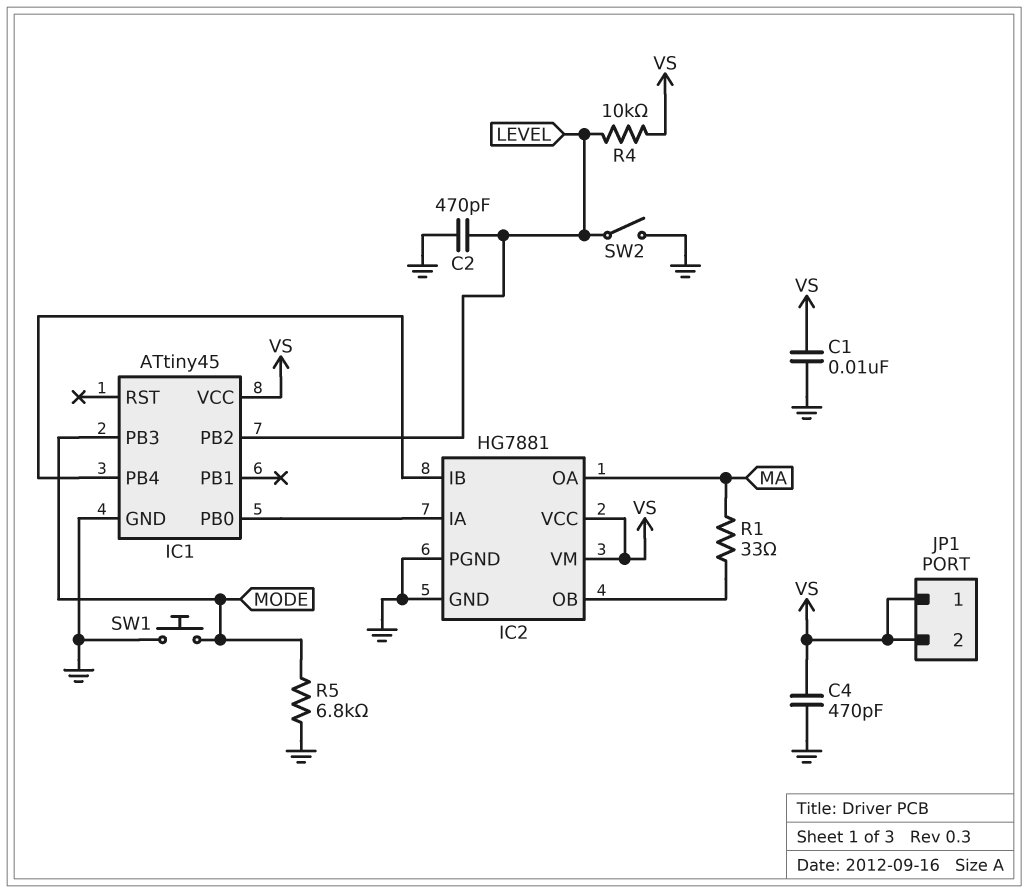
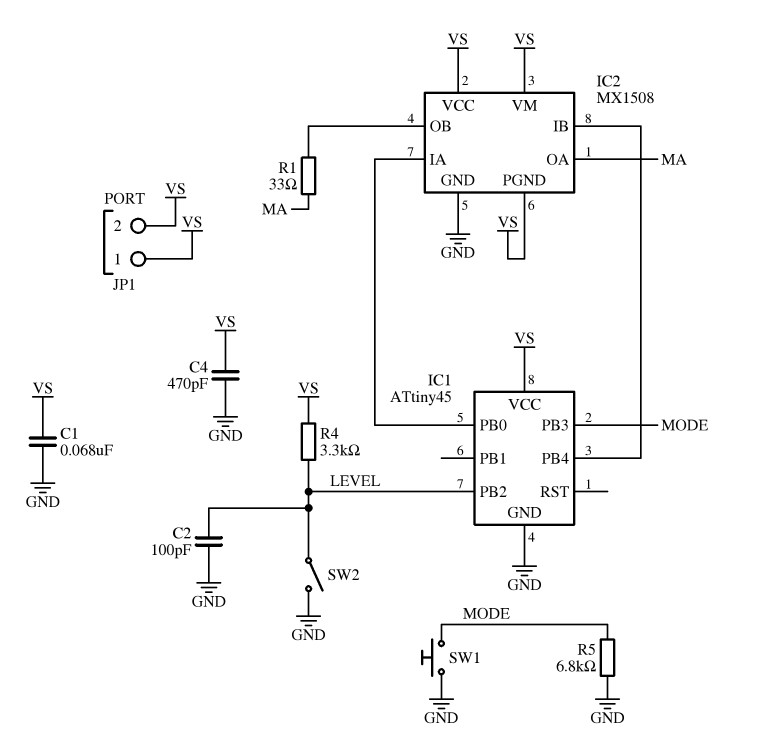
C1: 10nF (GND, VS) -> 68nF (GND, VS)
C2: 470pF (GND, LEVEL) -> 100pF (GND, LEVEL)
IC2: HG7881 -> MX1508
IC2 pin PGND: GND -> VS
R4: 10k (LEVEL, VS) -> 3.3k (LEVEL, VS)

